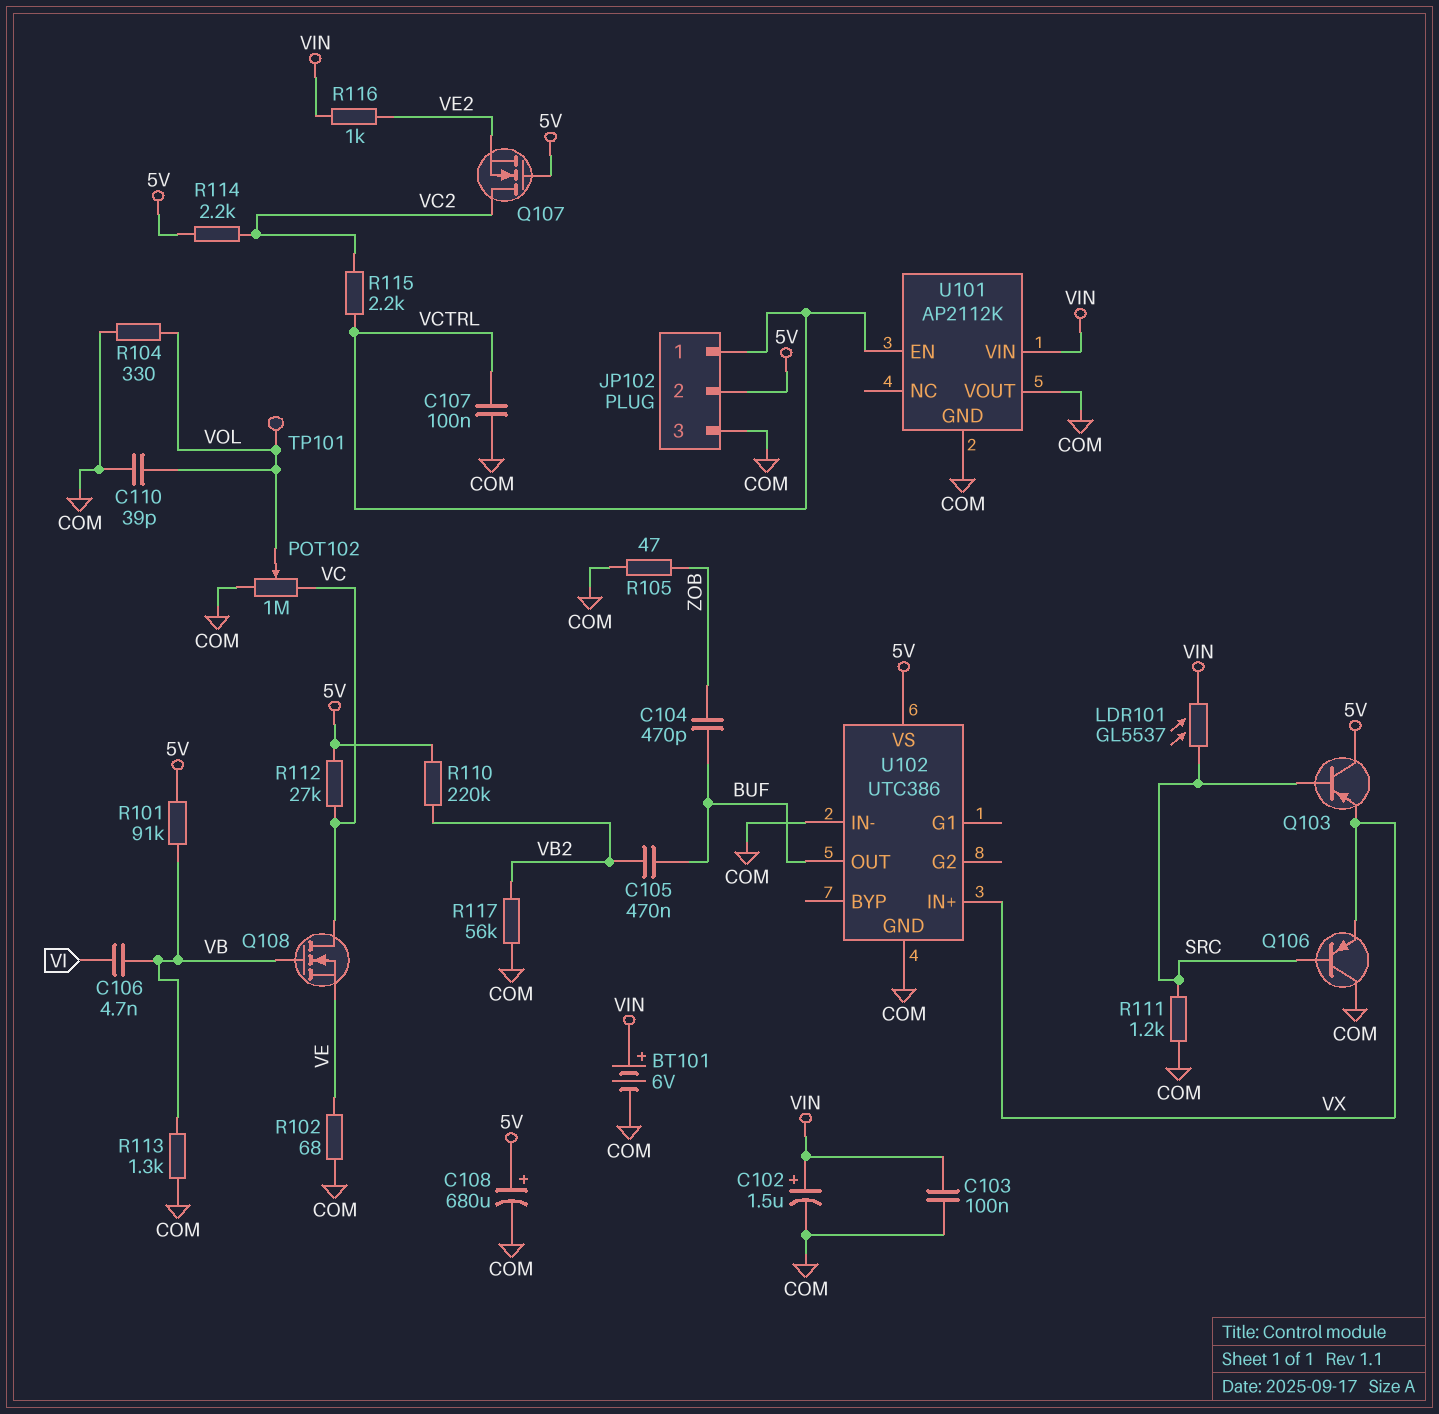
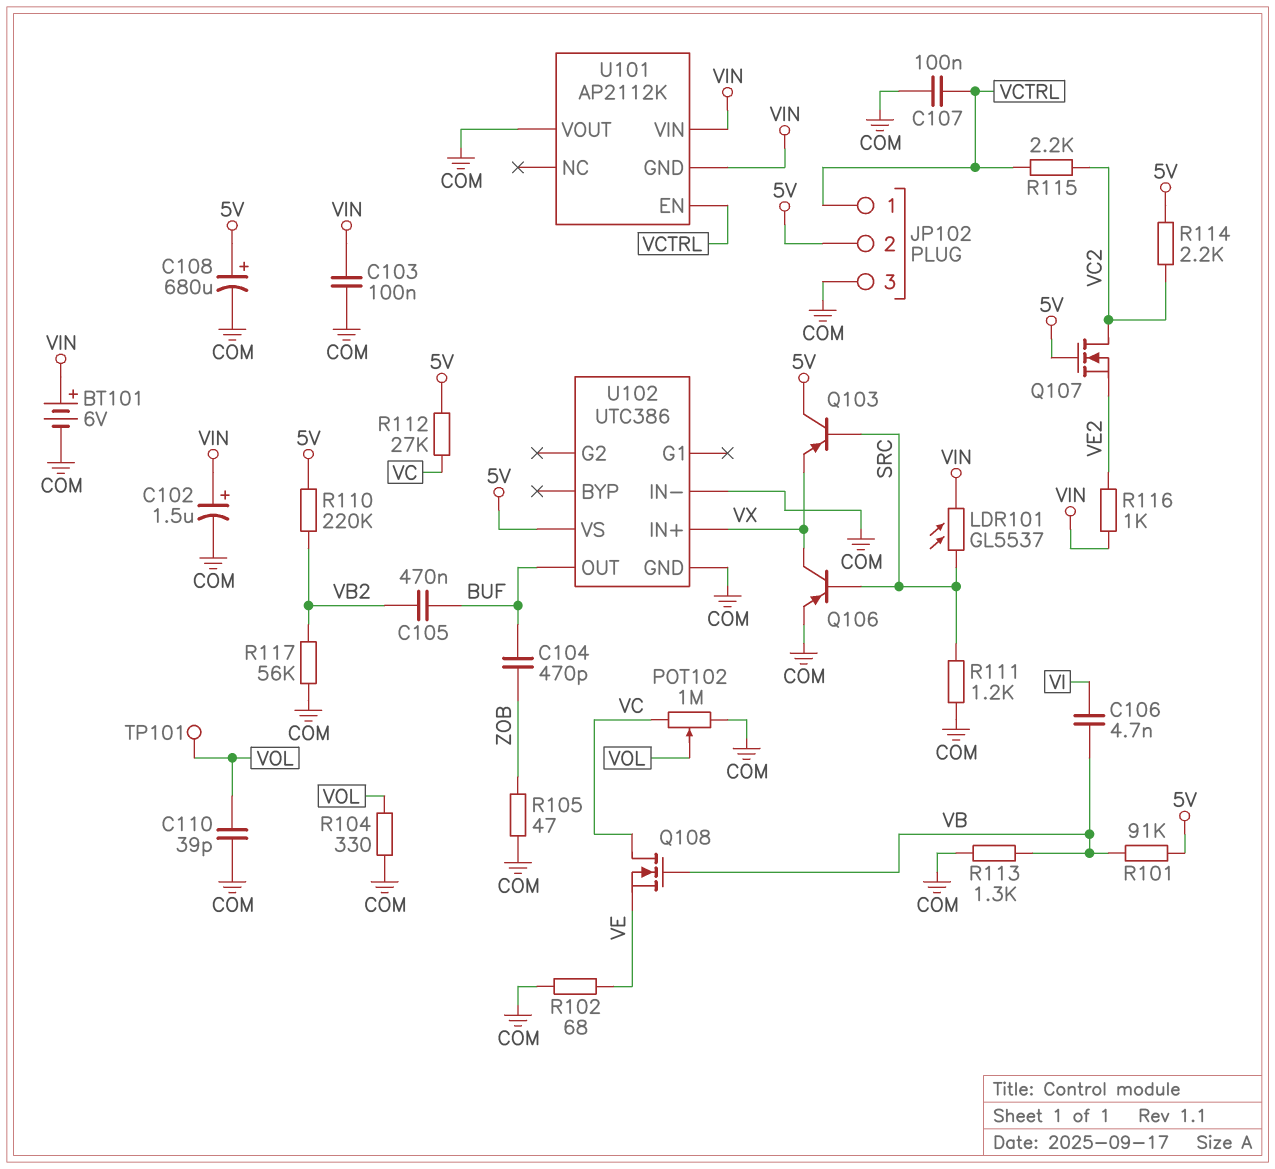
Q106: PNP (B SRC, C COM, E VX) -> PNP (B SRC, C VX, E COM)
U101 pin GND: COM -> VIN

